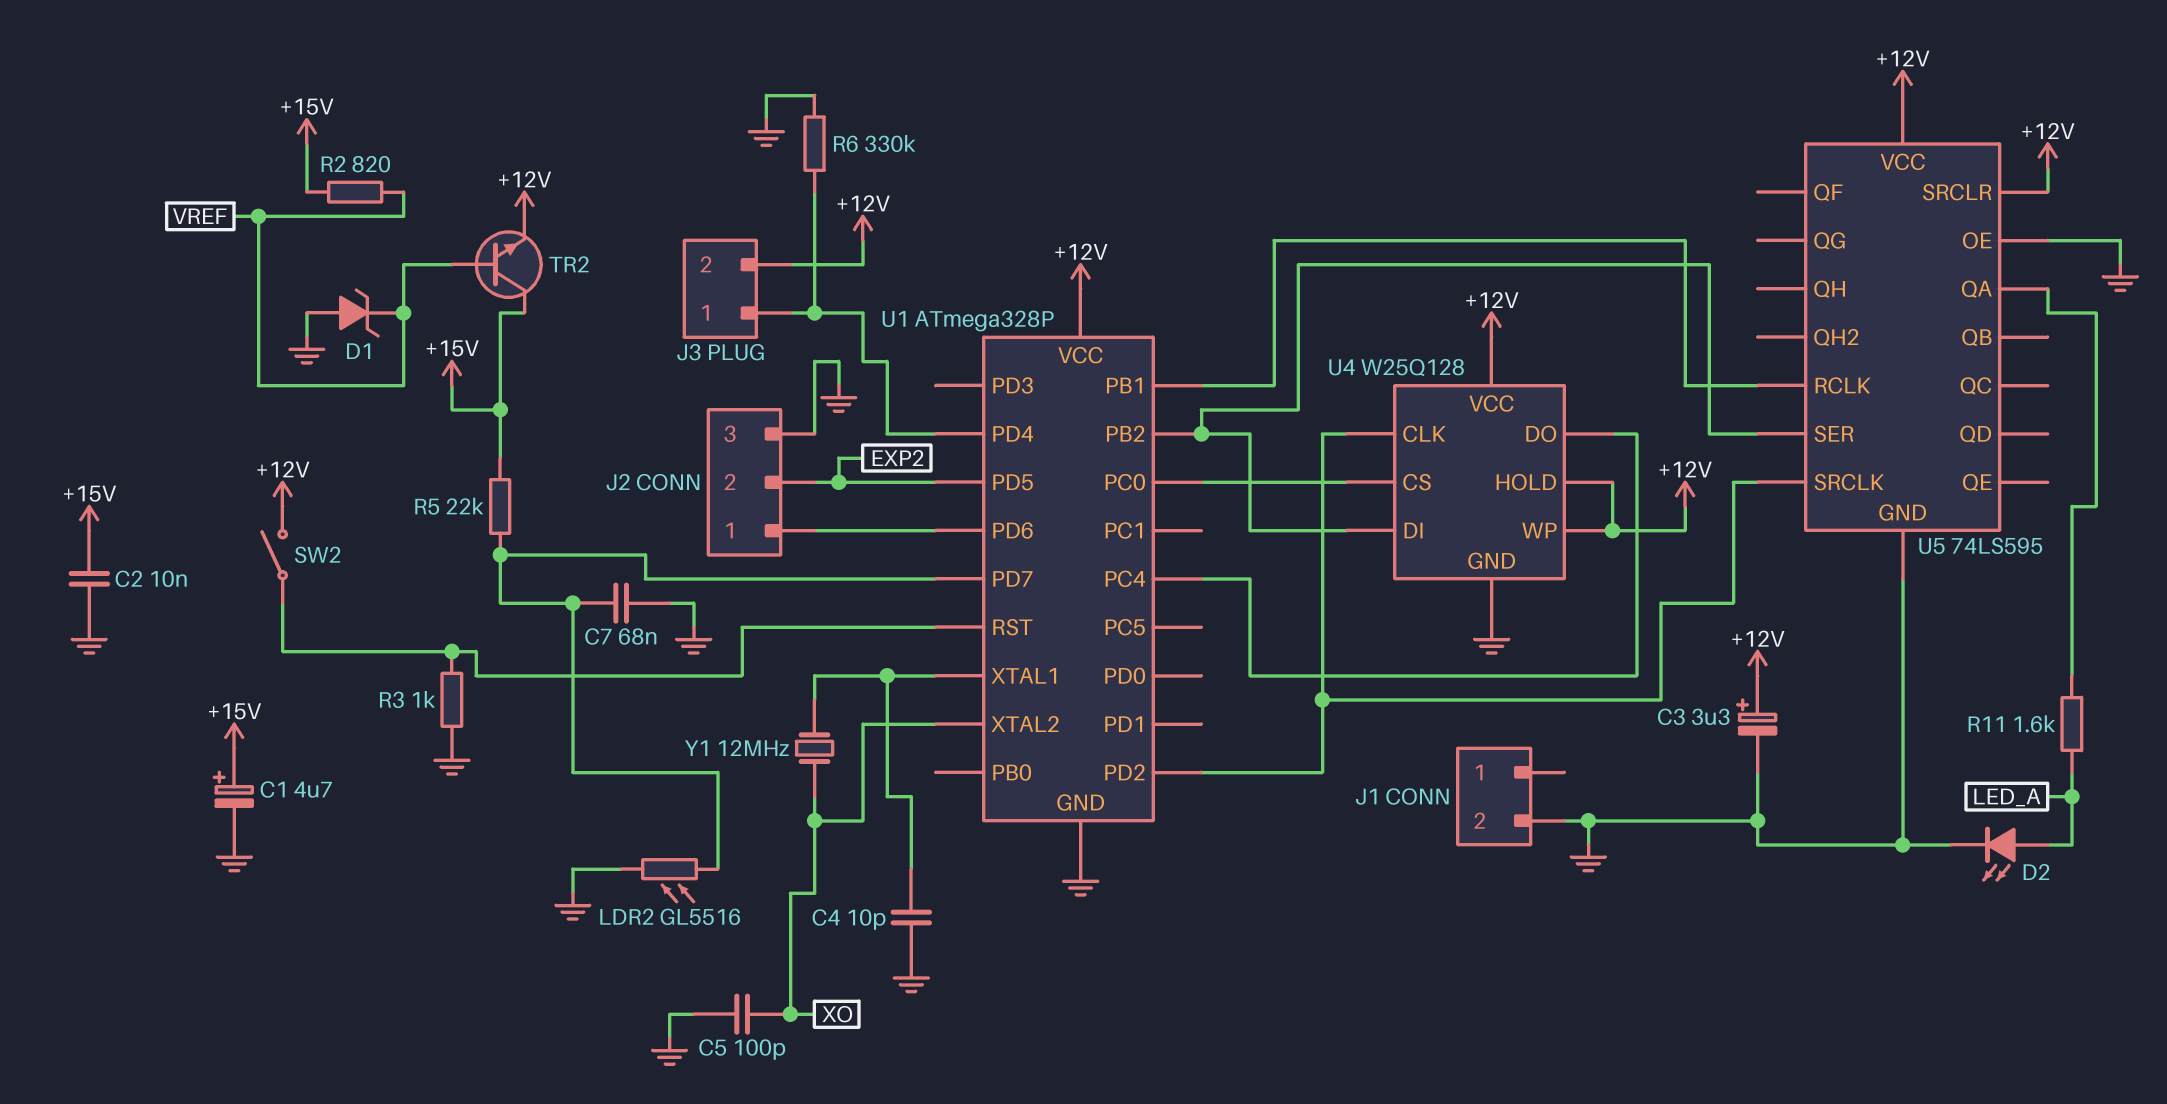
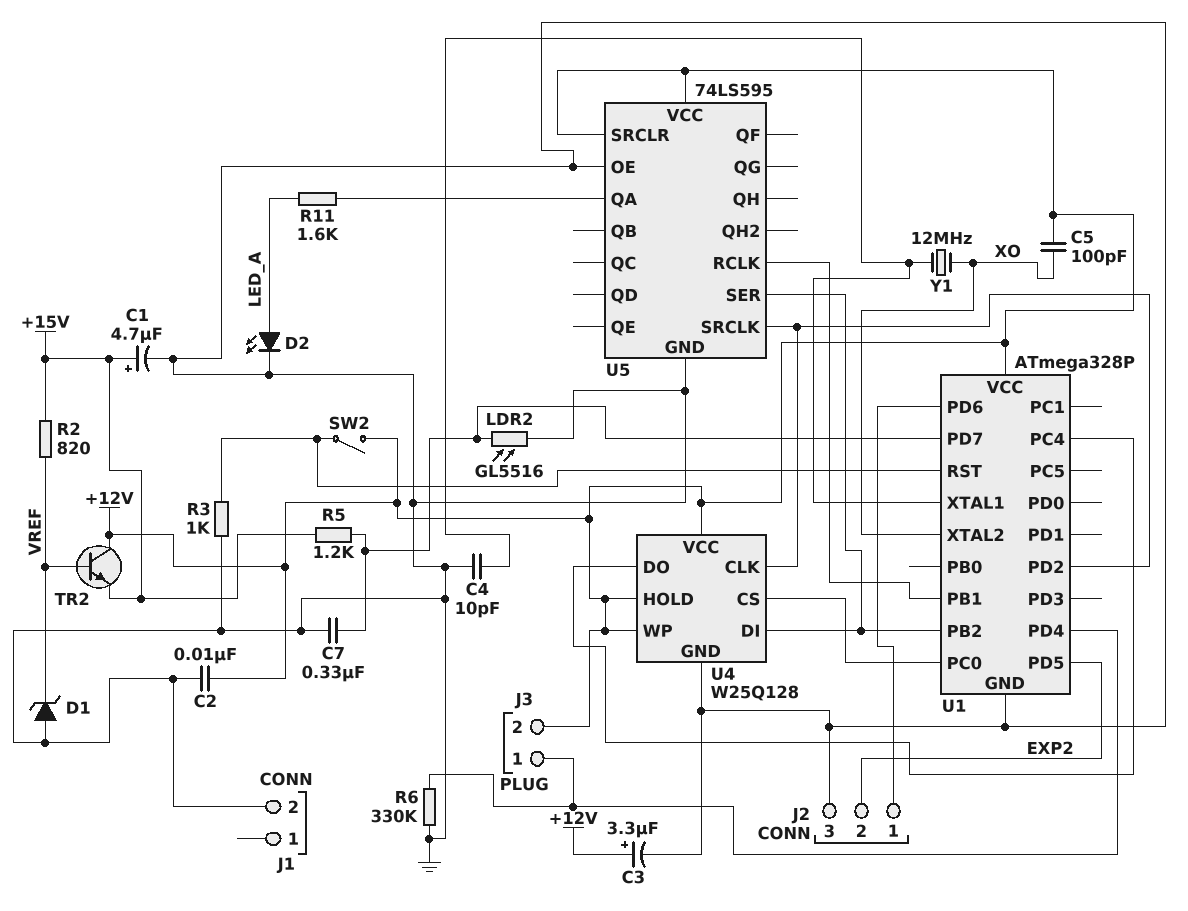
C2: 10nF (+15V, GND) -> 10nF (+12V, GND)
C5: 100pF (GND, XO) -> 100pF (+12V, XO)
C7: 68nF (GND, U1/PD7) -> 330nF (GND, U1/PD7)
R5: 22k (+15V, U1/PD7) -> 1.2k (+15V, U1/PD7)
TR2: NPN (B VREF, C +15V, E +12V) -> NPN (B VREF, C +12V, E +15V)

